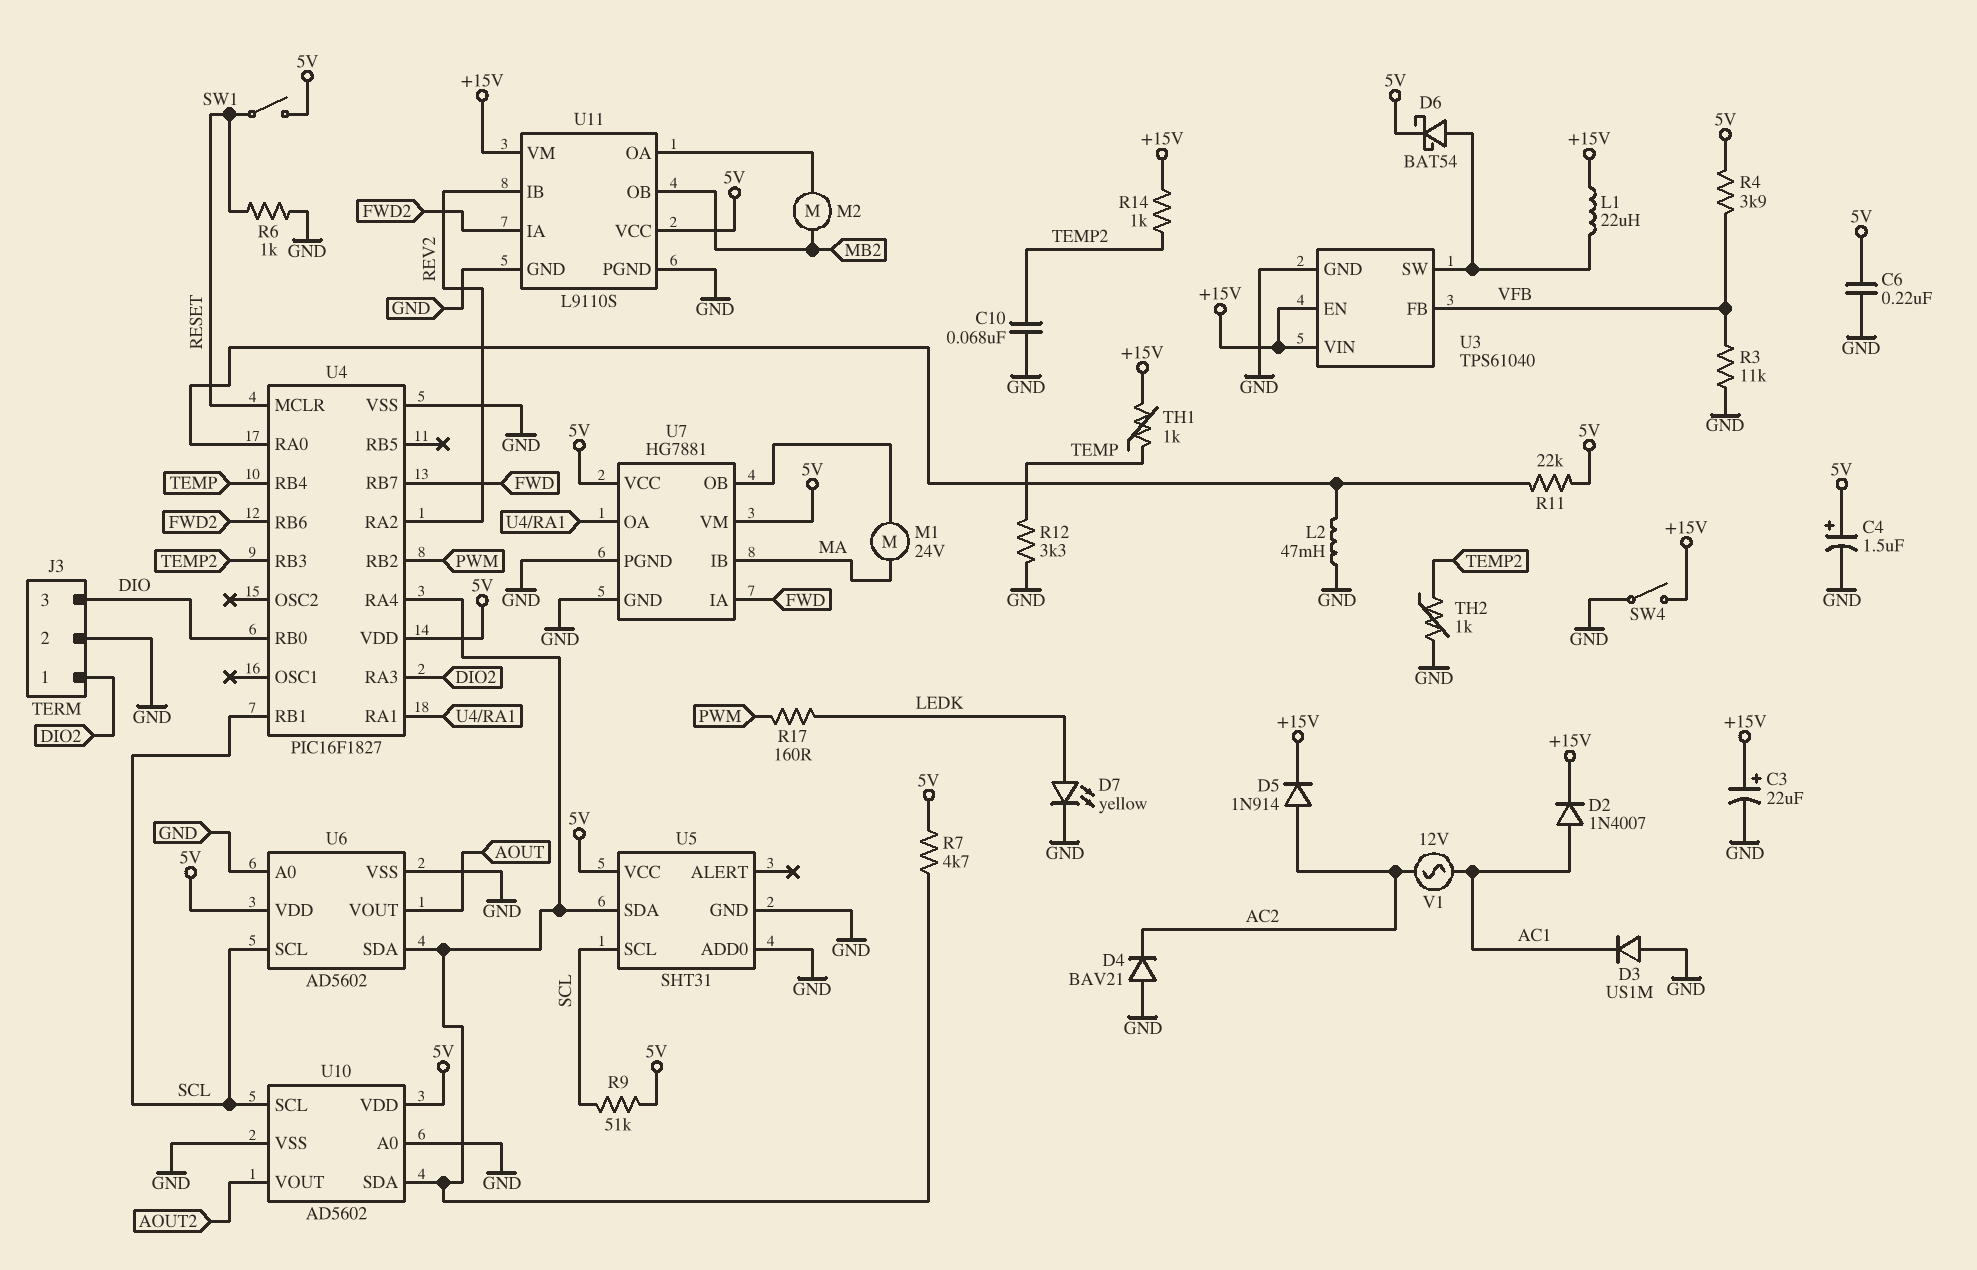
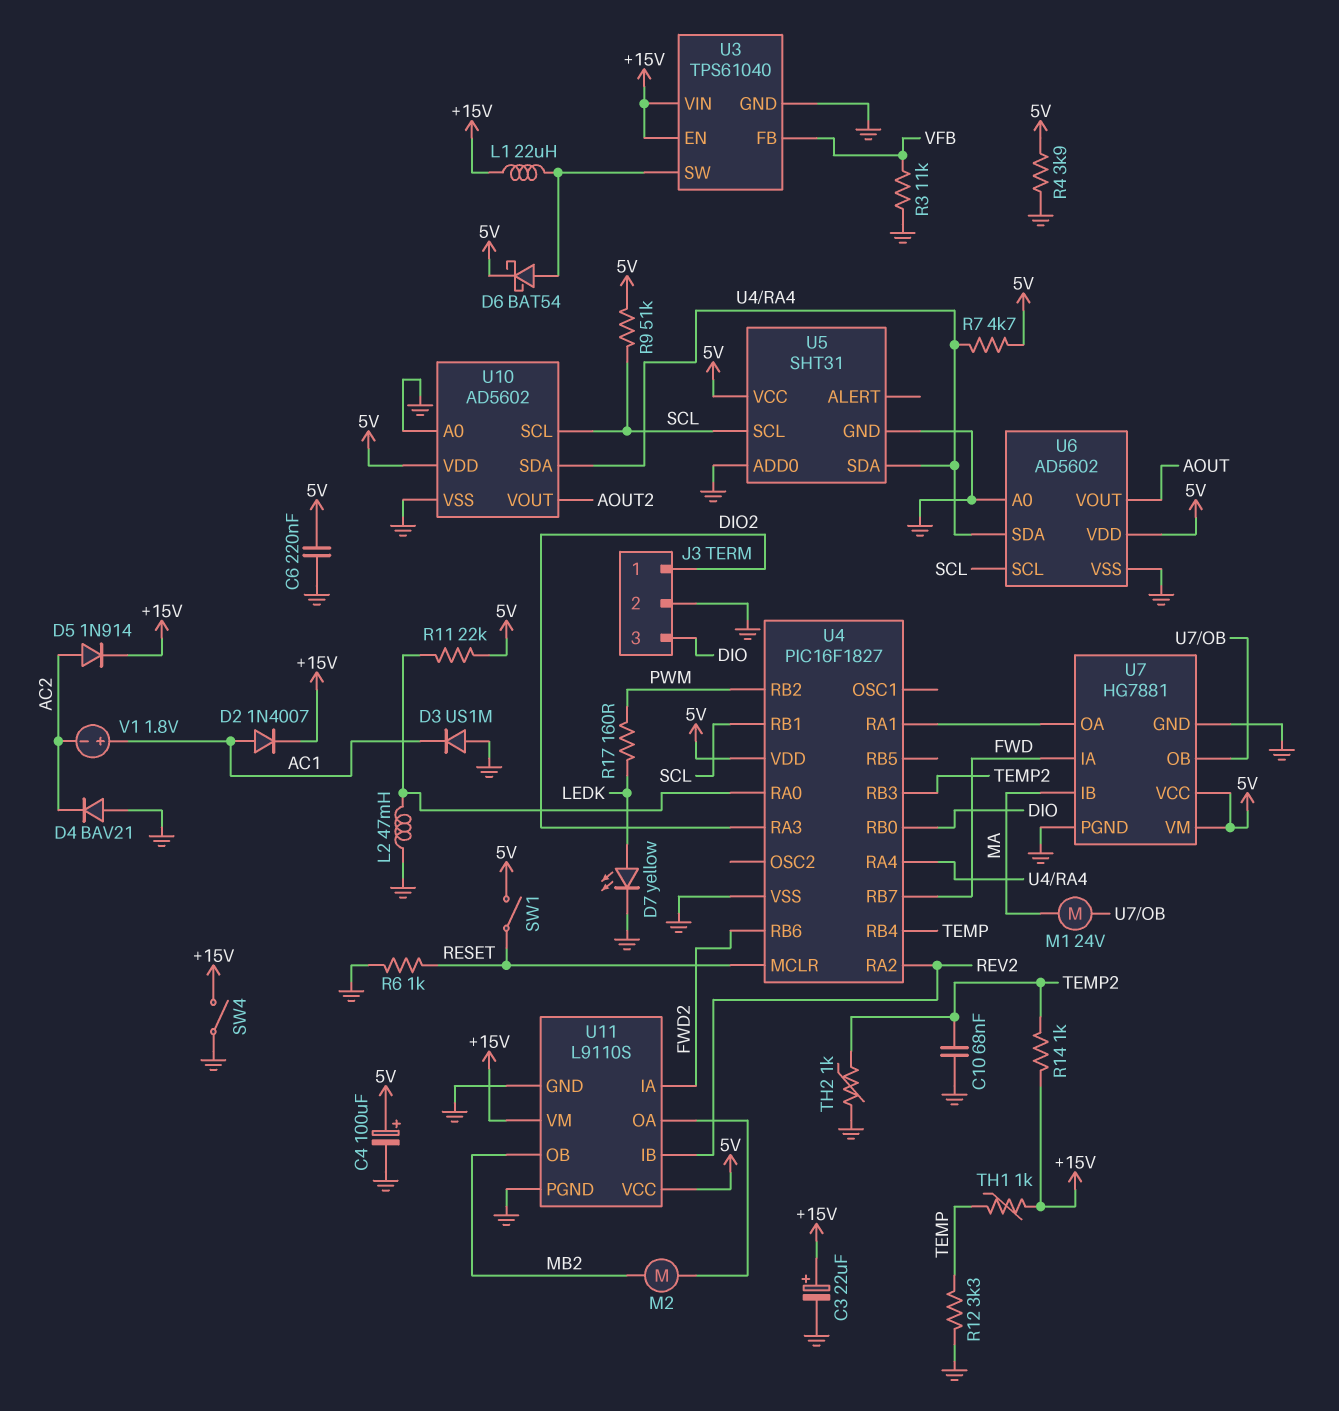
C4: 1.5uF (plus 5V, minus GND) -> 100uF (plus 5V, minus GND)
R4: 3.9k (5V, VFB) -> 3.9k (5V, GND)
V1: AC 12V (AC1, AC2) -> 1.8V (plus AC1, minus AC2)

